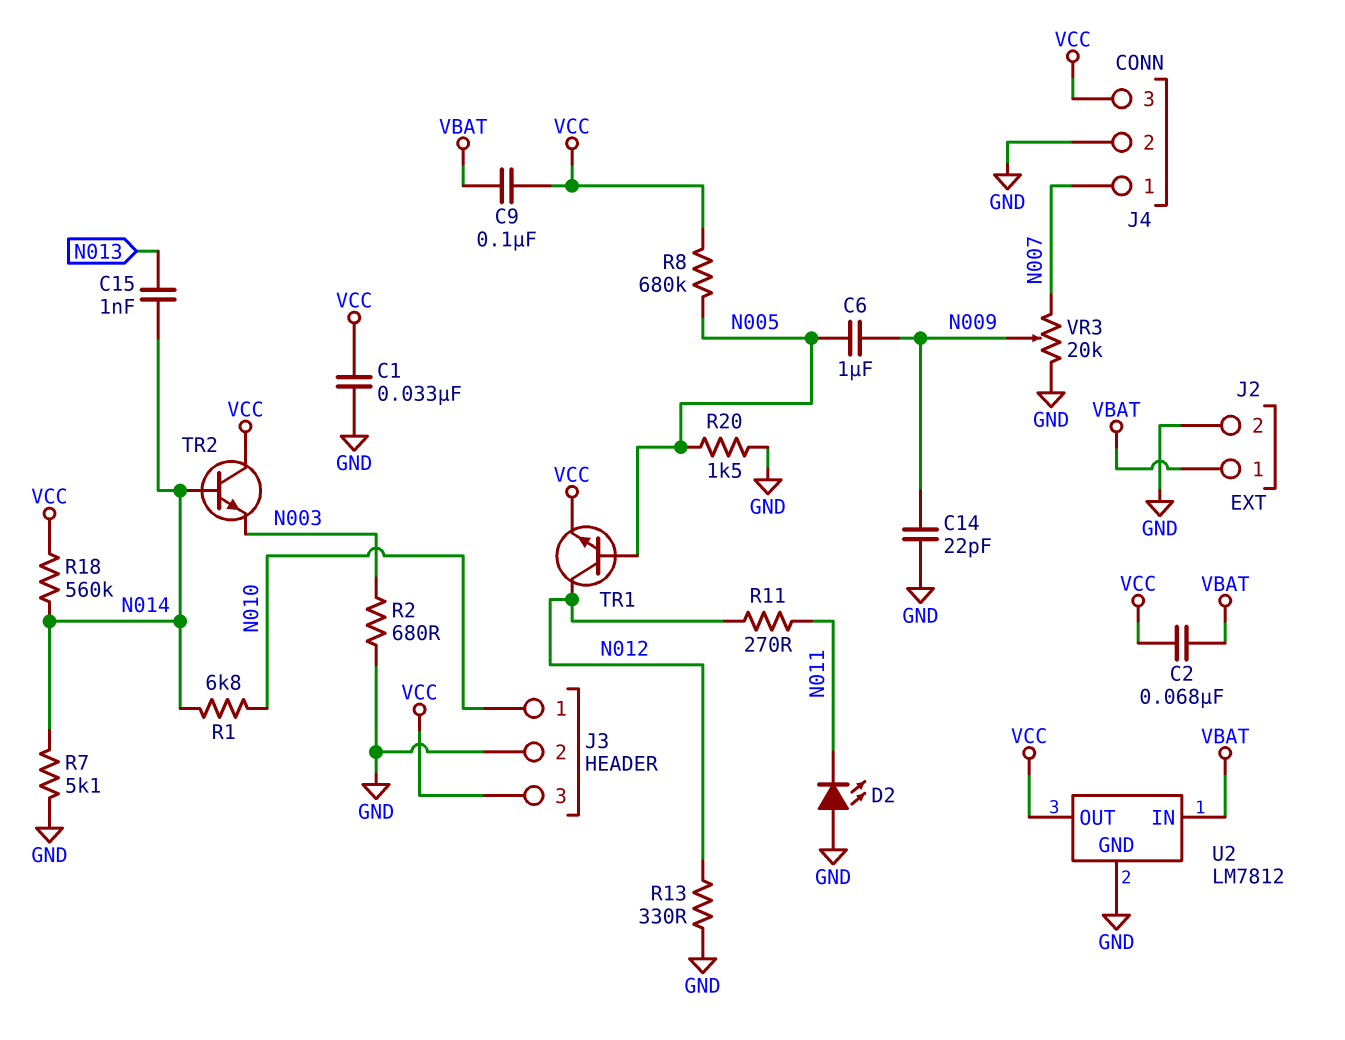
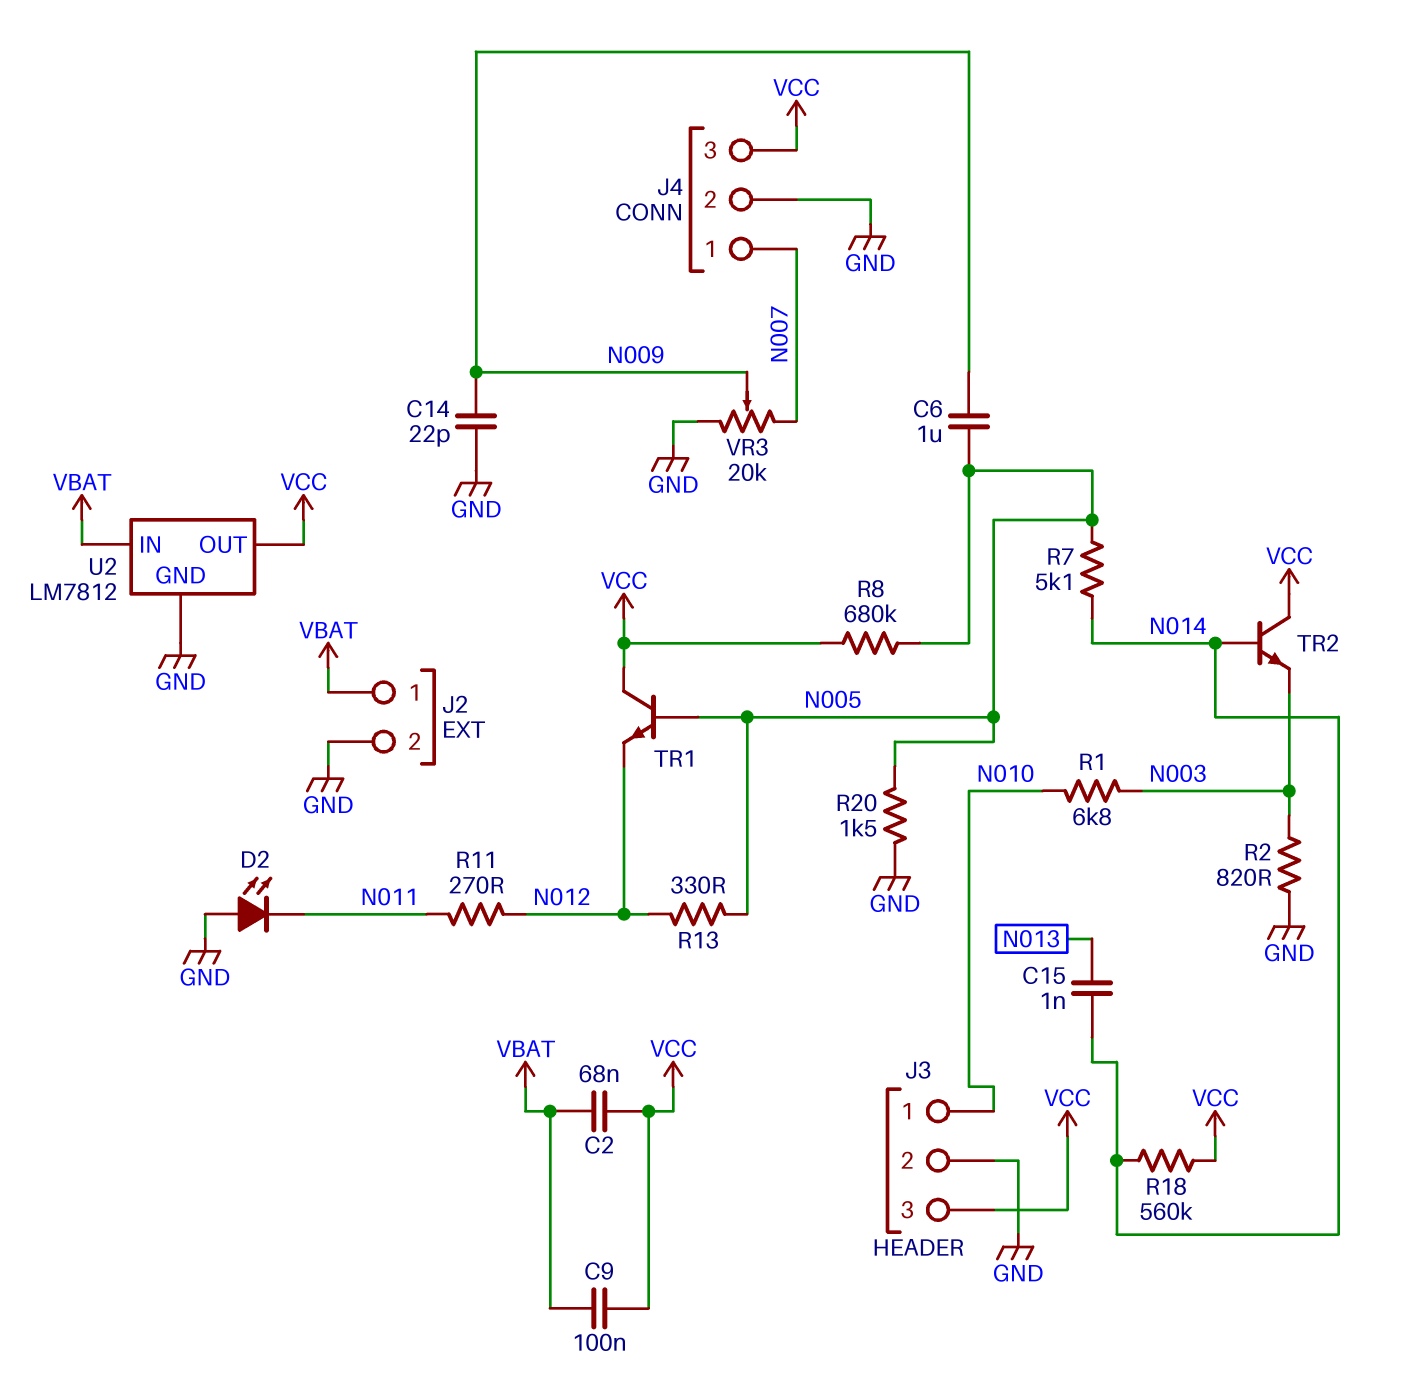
C1: 33nF (GND, VCC) -> none
R1: 6.8k (N010, N014) -> 6.8k (N003, N010)
R2: 680 (GND, N003) -> 820 (GND, N003)
R7: 5.1k (GND, N014) -> 5.1k (N005, N014)
R13: 330 (GND, N012) -> 330 (N005, N012)
TR1: NPN (B N005, C N012, E VCC) -> NPN (B N005, C VCC, E N012)

